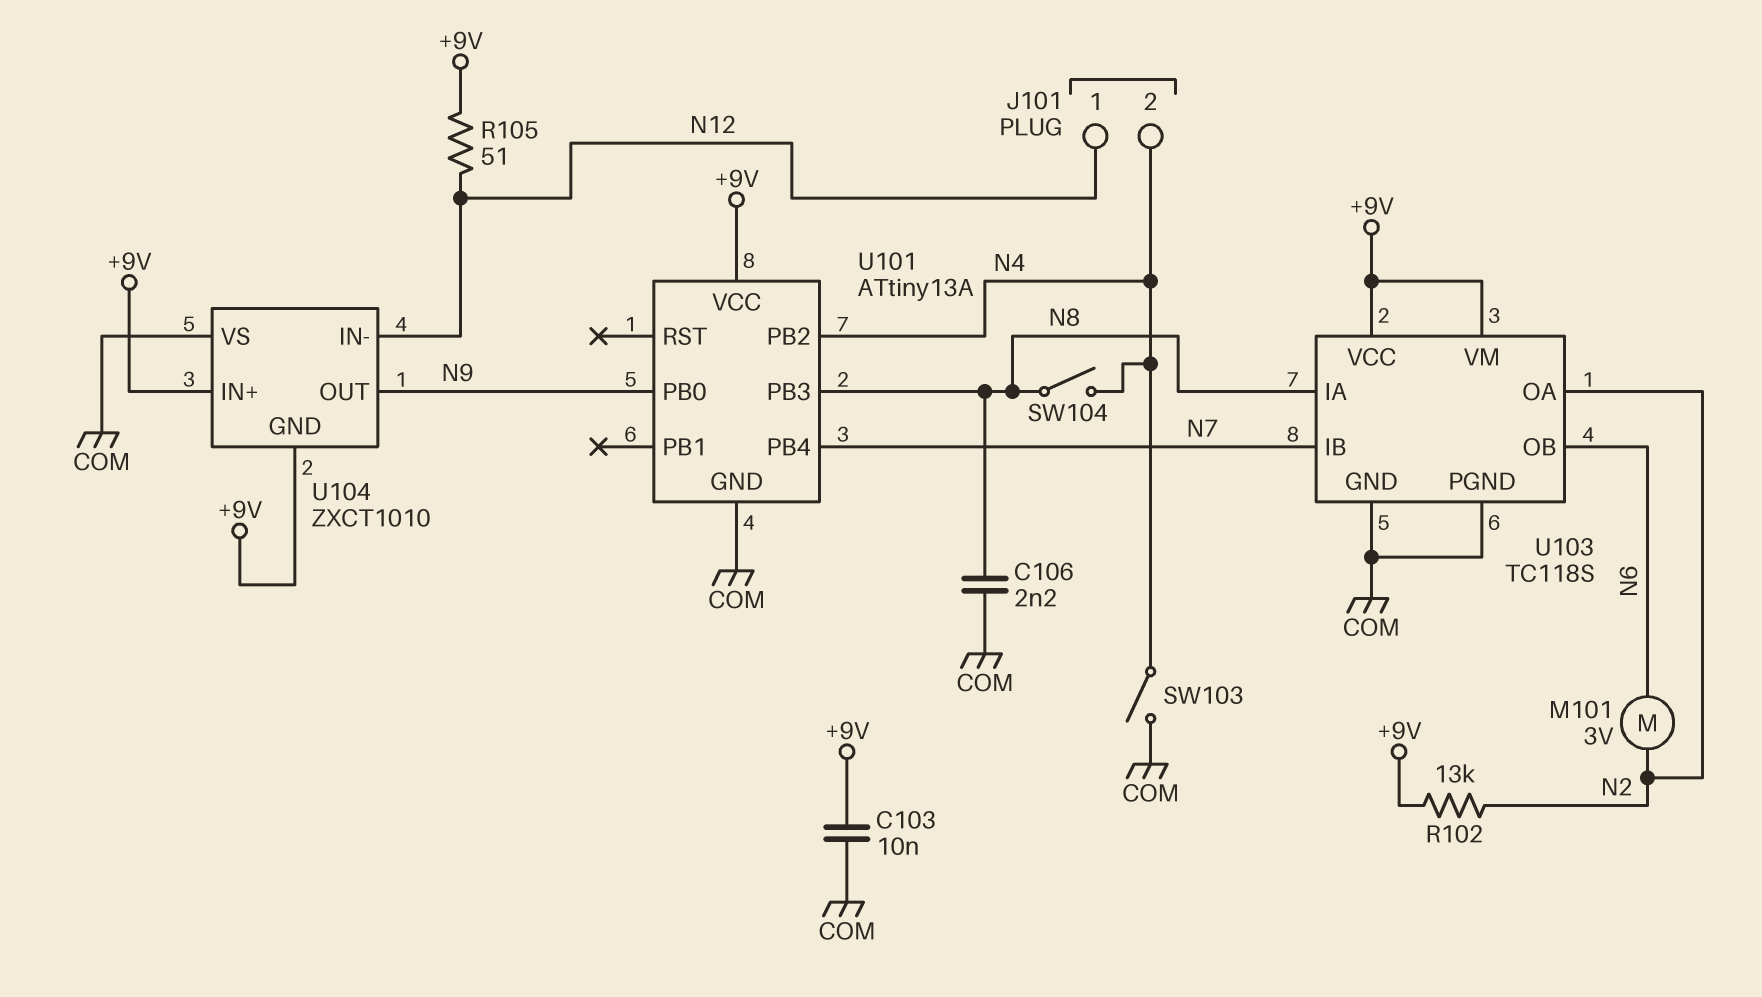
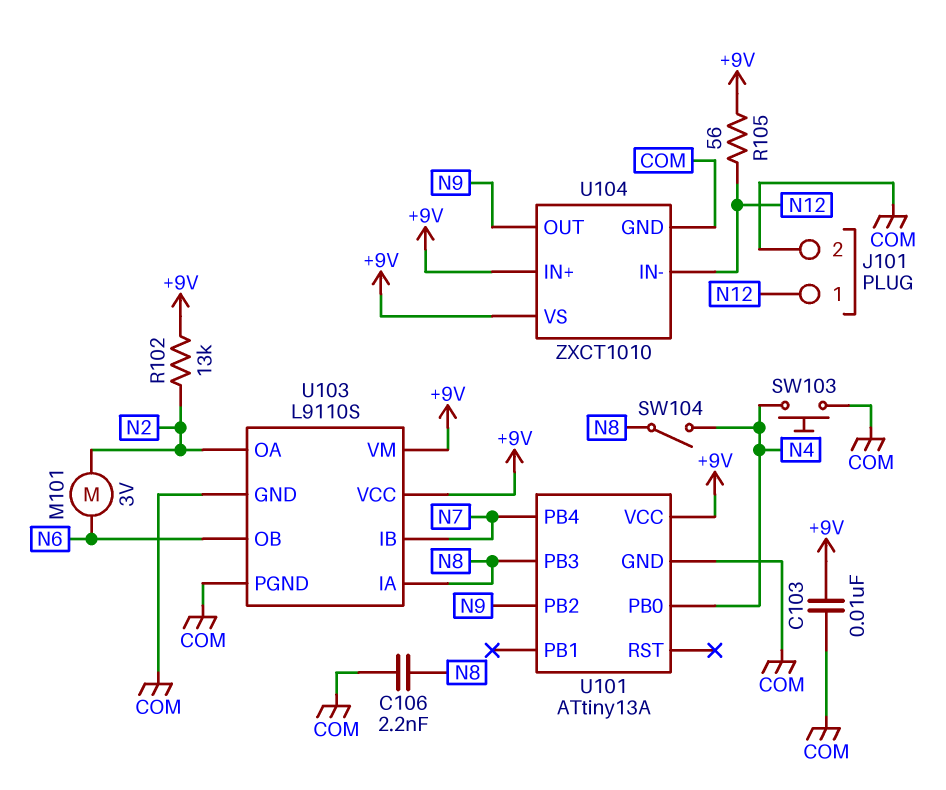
J101 pin 2: N4 -> COM
R105: 51 (+9V, N12) -> 56 (+9V, N12)
SW103: switch (COM, N4) -> button (COM, N4)
U101 pin PB0: N9 -> N4
U101 pin PB2: N4 -> N9
U103: TC118S -> L9110S
U104 pin GND: +9V -> COM
U104 pin VS: COM -> +9V

